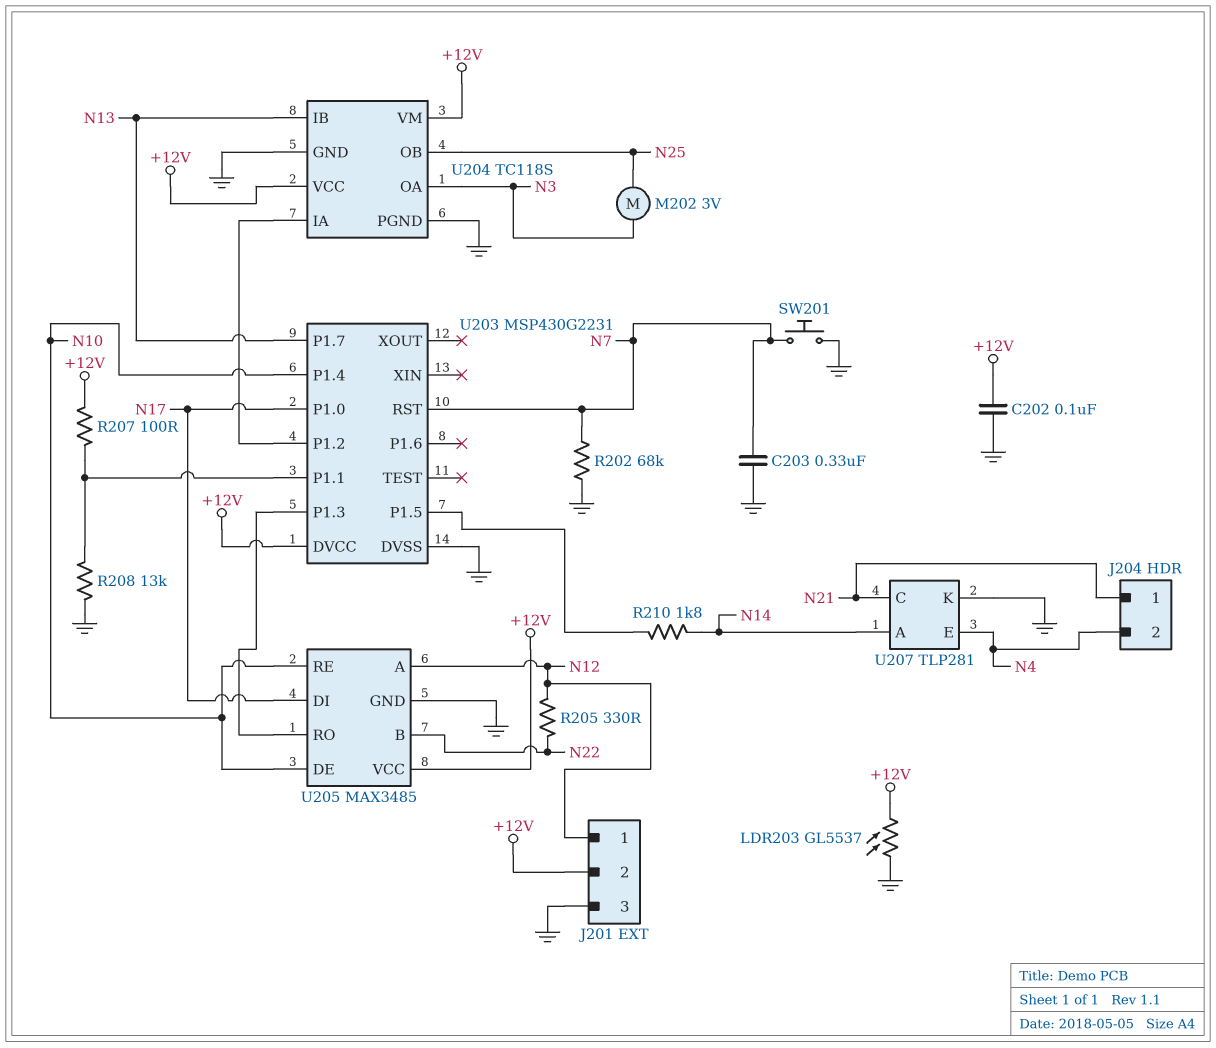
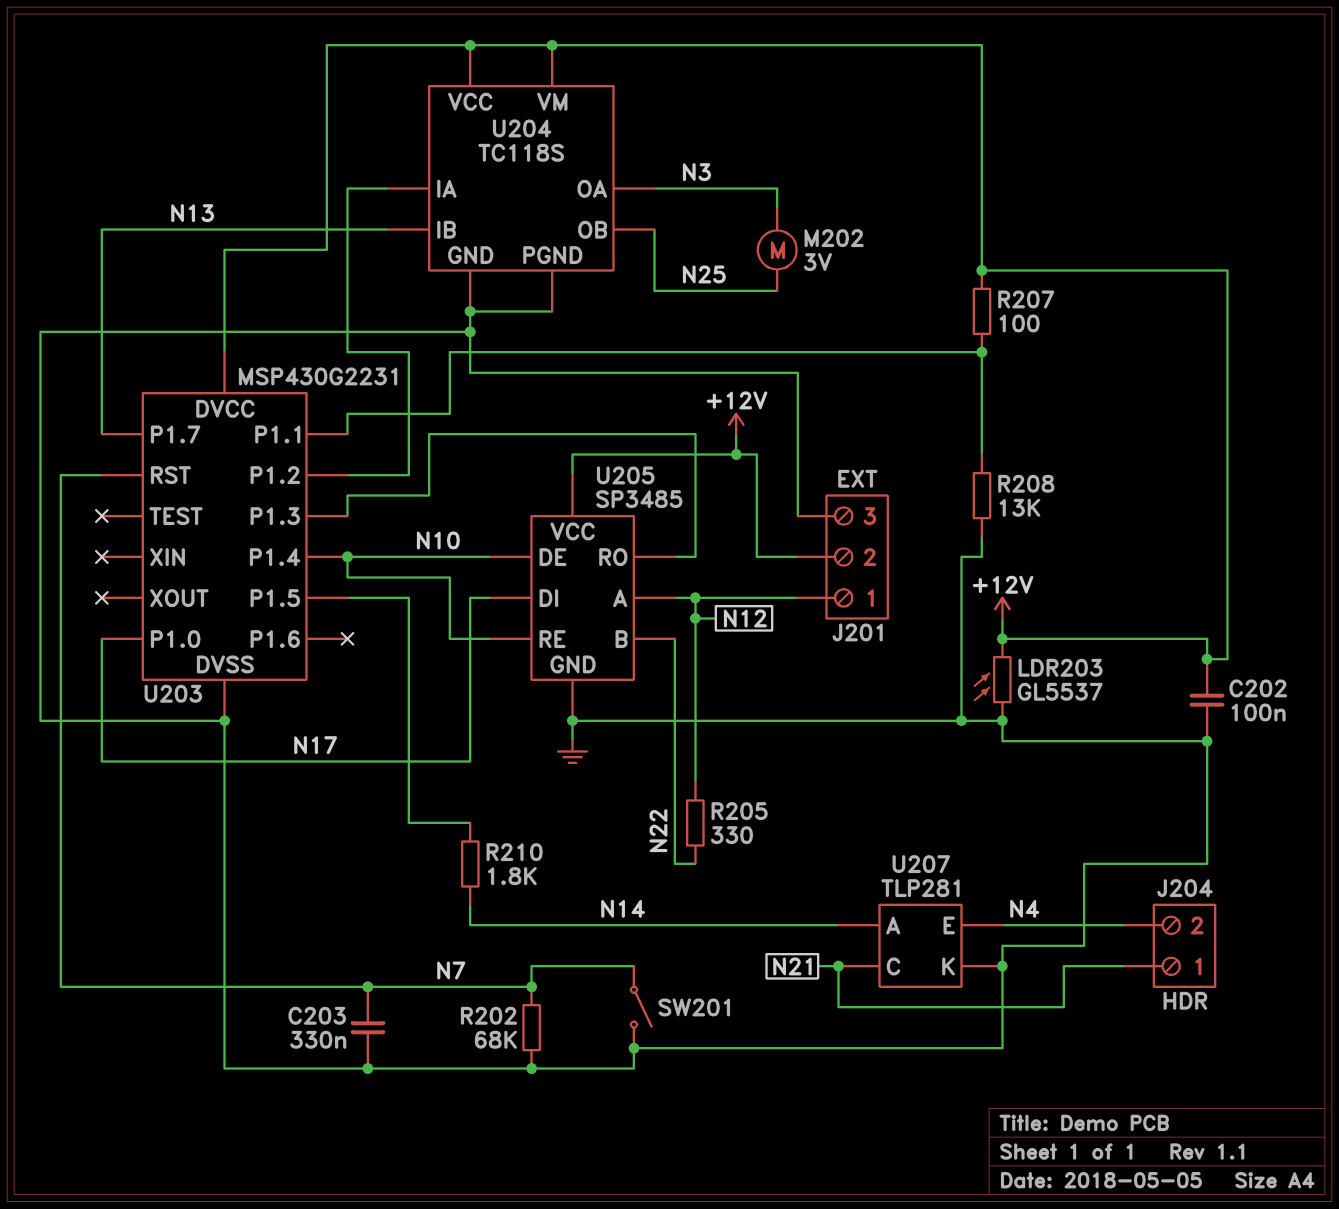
SW201: button (GND, N7) -> switch (GND, N7)
U205: MAX3485 -> SP3485

